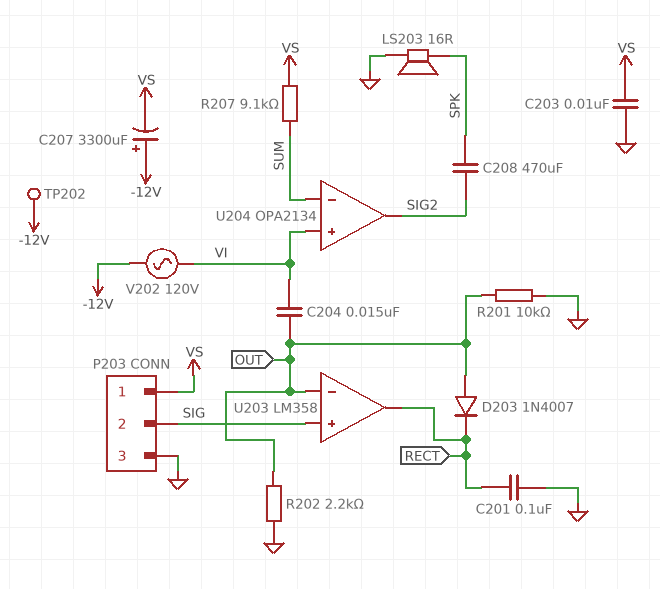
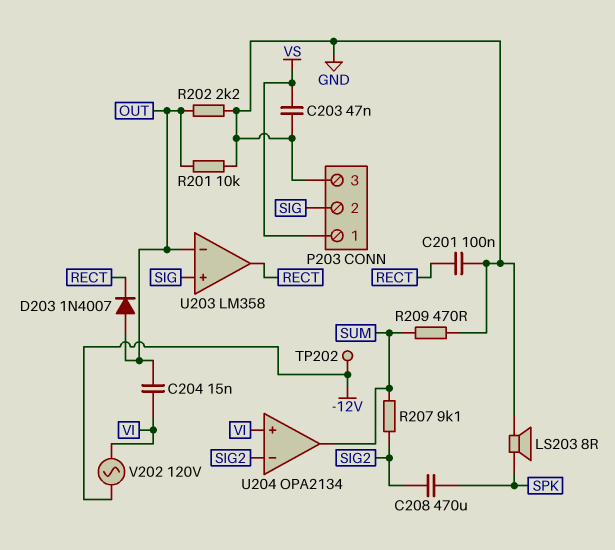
C203: 10nF (GND, VS) -> 47nF (GND, VS)
C207: 3300uF (plus -12V, minus VS) -> none
LS203: speaker 16R (GND, SPK) -> speaker 8R (GND, SPK)
R207: 9.1k (SUM, VS) -> 9.1k (SIG2, SUM)
R209: none -> 470 (GND, SUM)
U204 pin in-: SUM -> SIG2
U204 pin out: SIG2 -> SUM

